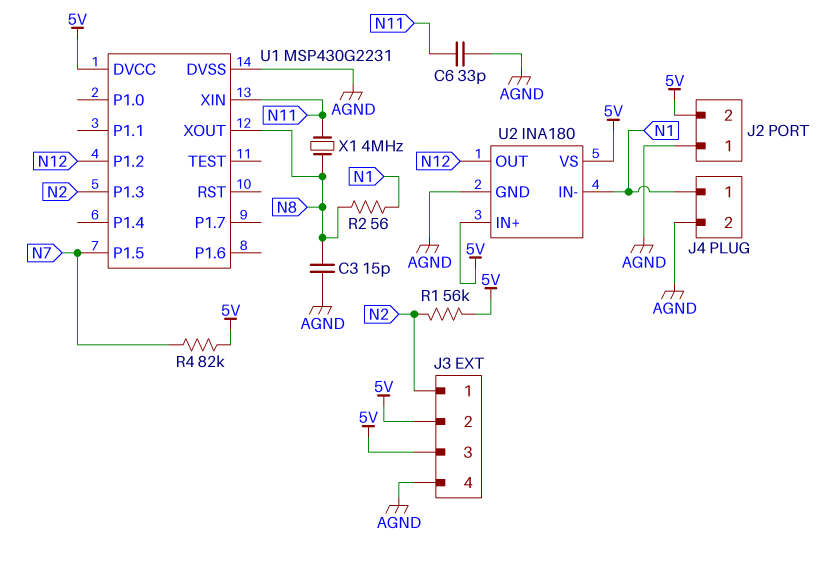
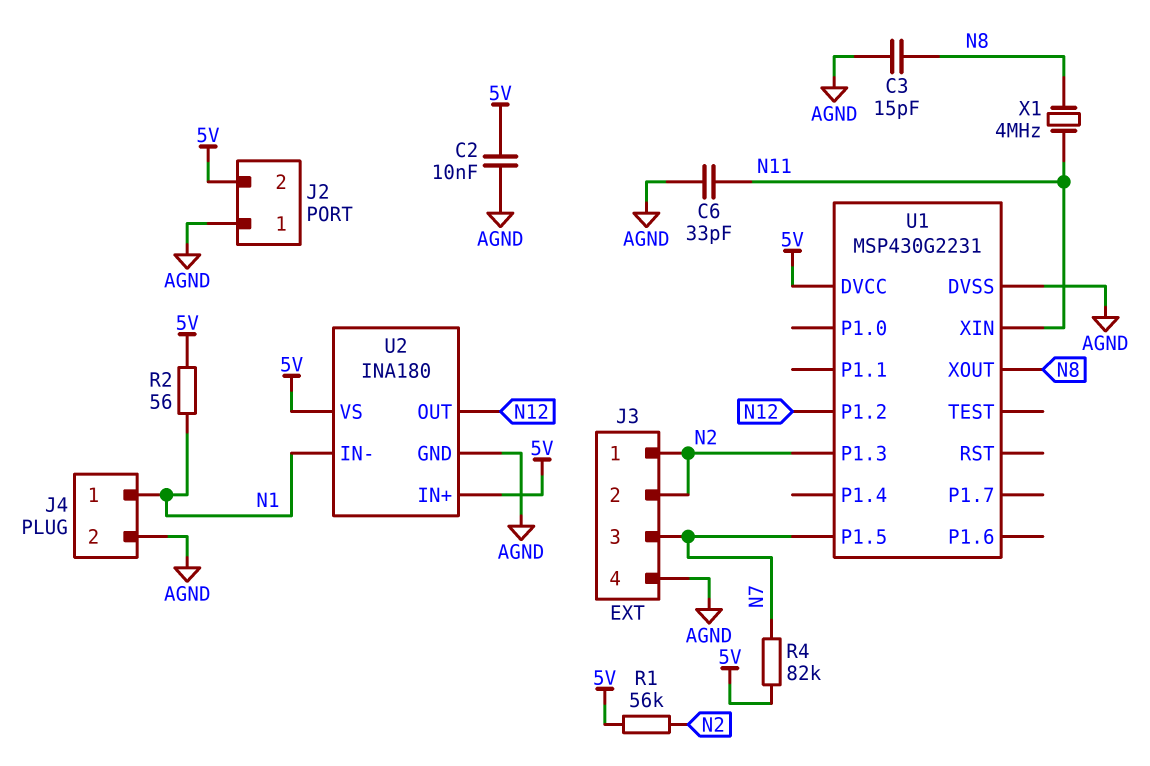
C2: none -> 10nF (5V, AGND)
J3 pin 2: 5V -> N2
J3 pin 3: 5V -> N7
R2: 56 (N1, N8) -> 56 (5V, N1)

